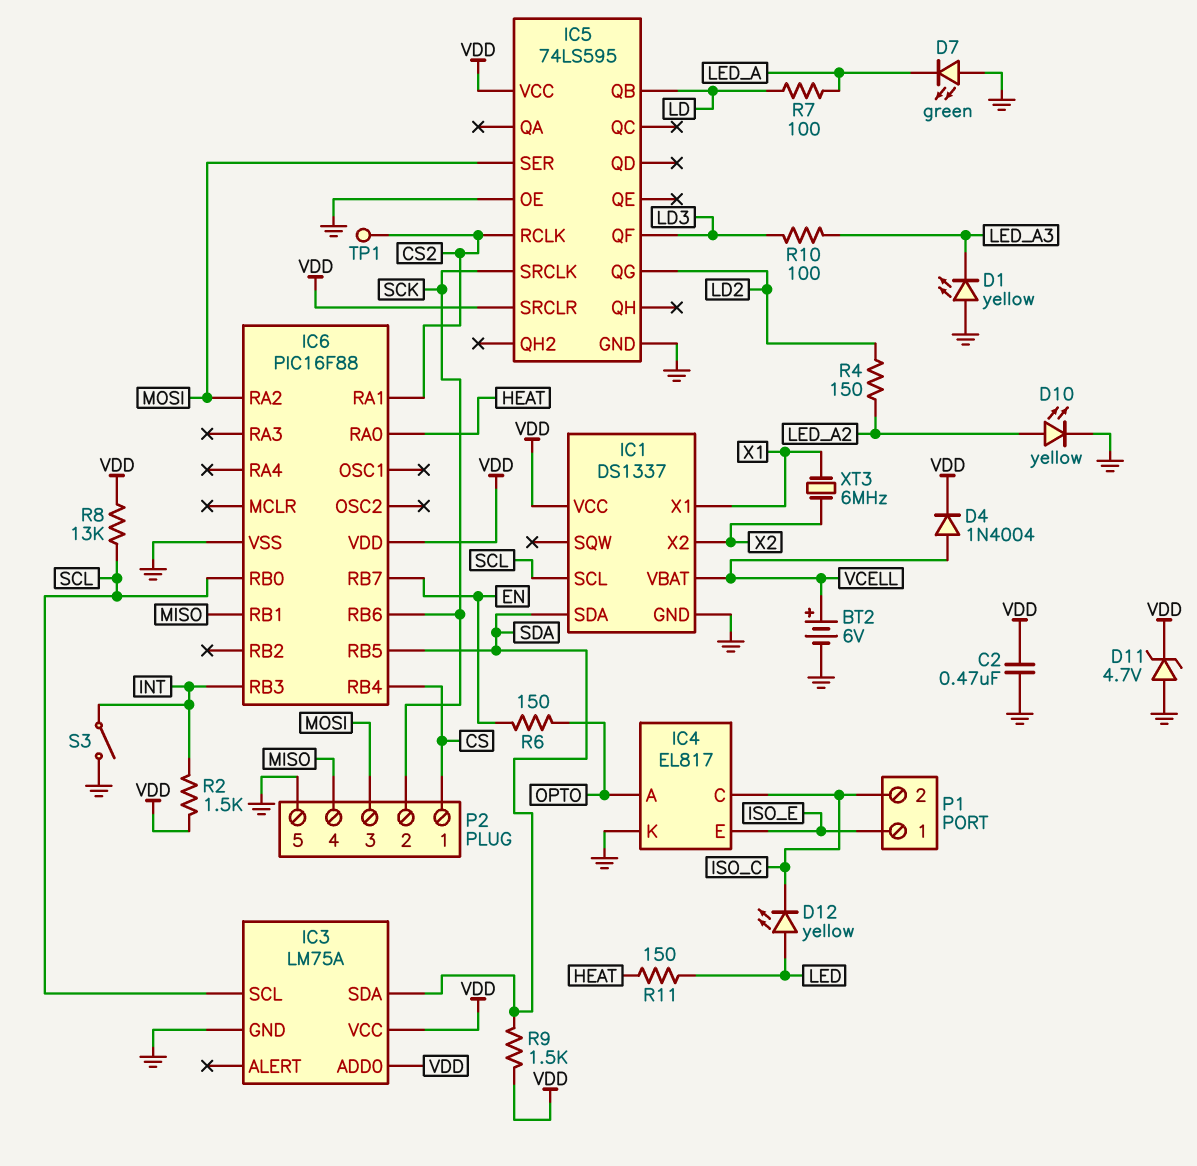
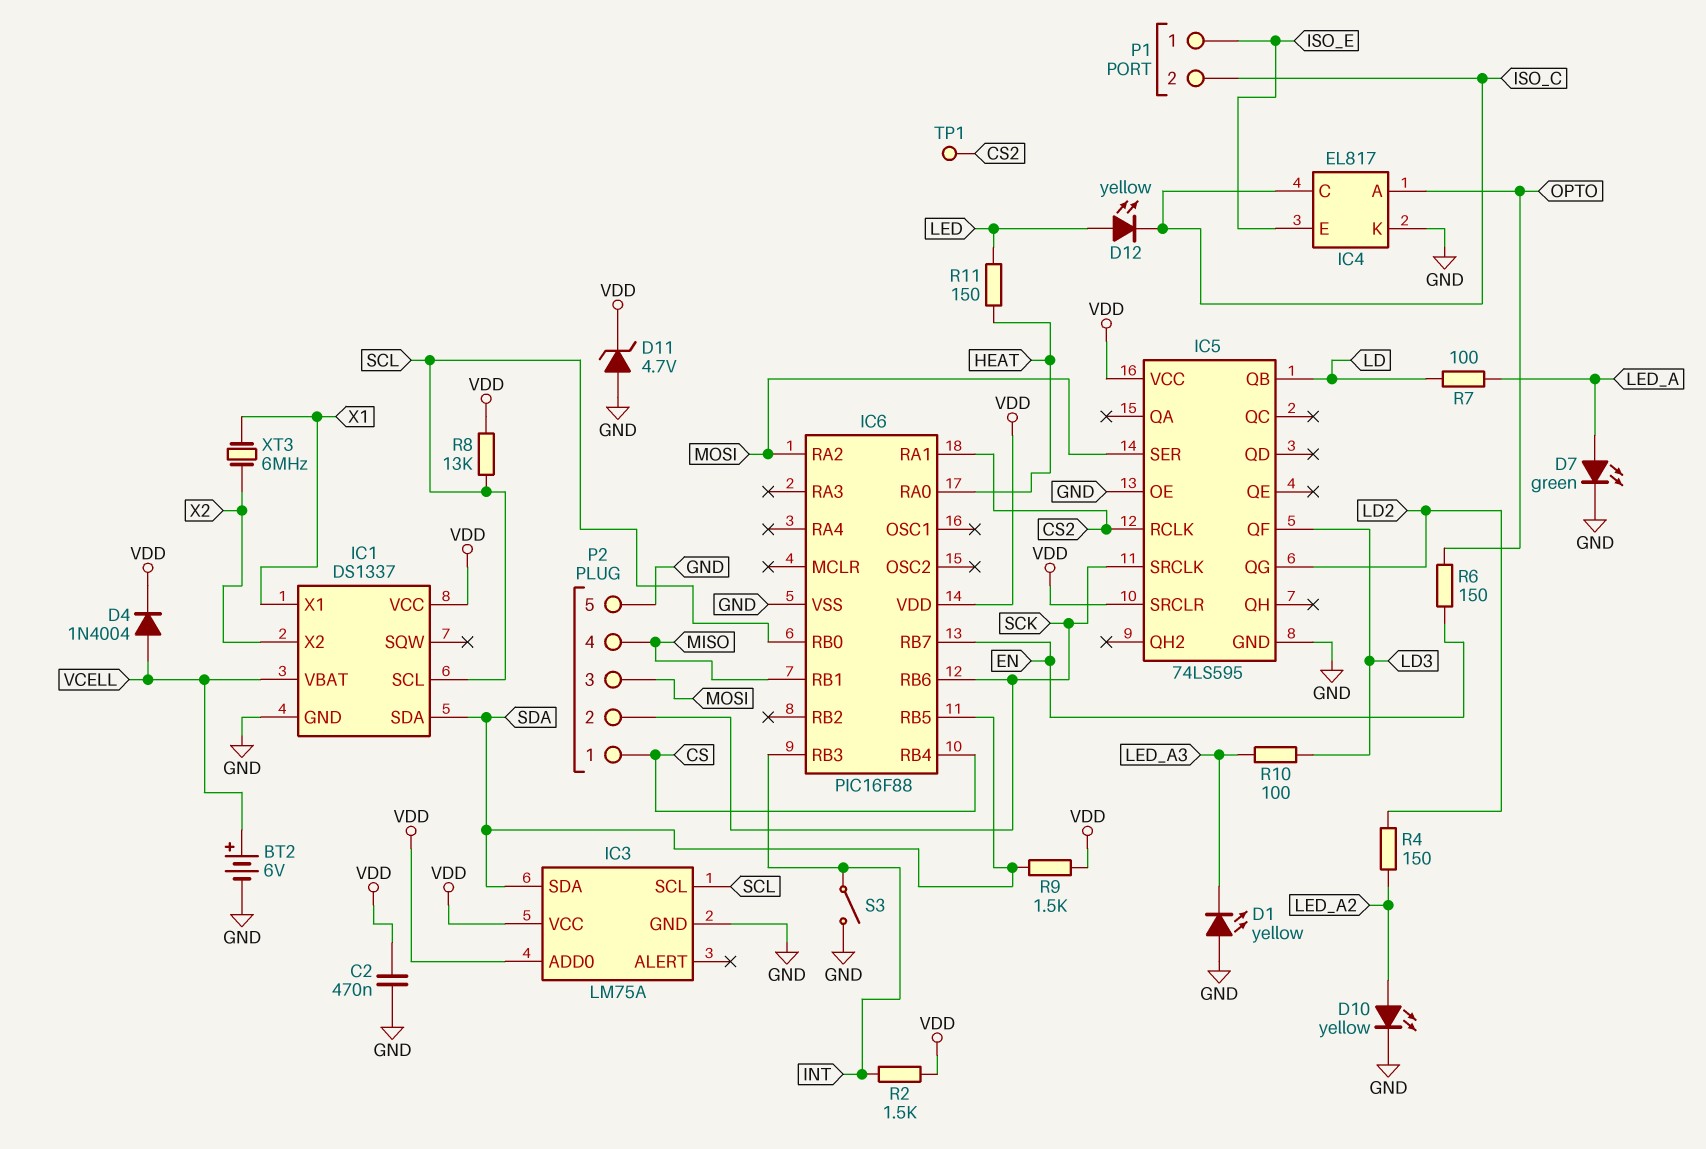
D7: LED green (A GND, K LED_A) -> LED green (A LED_A, K GND)

